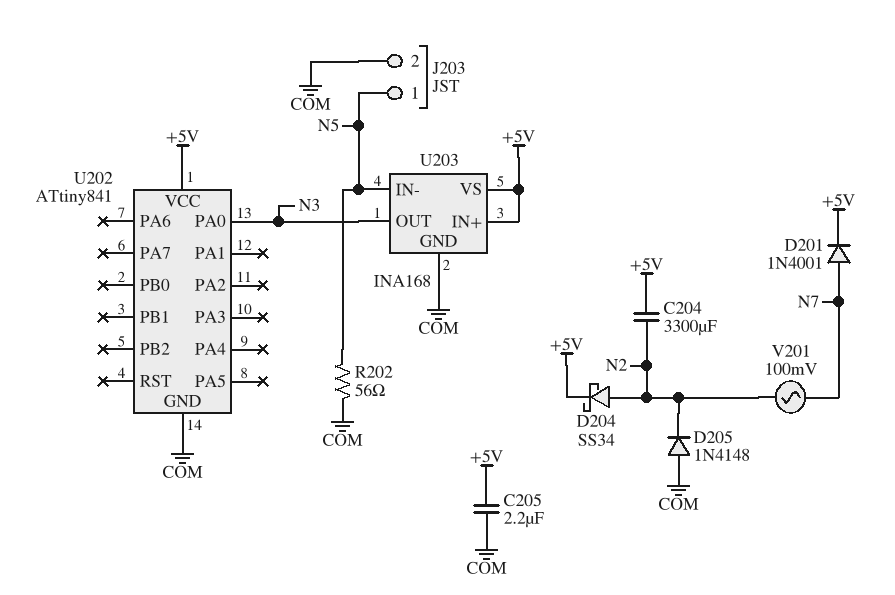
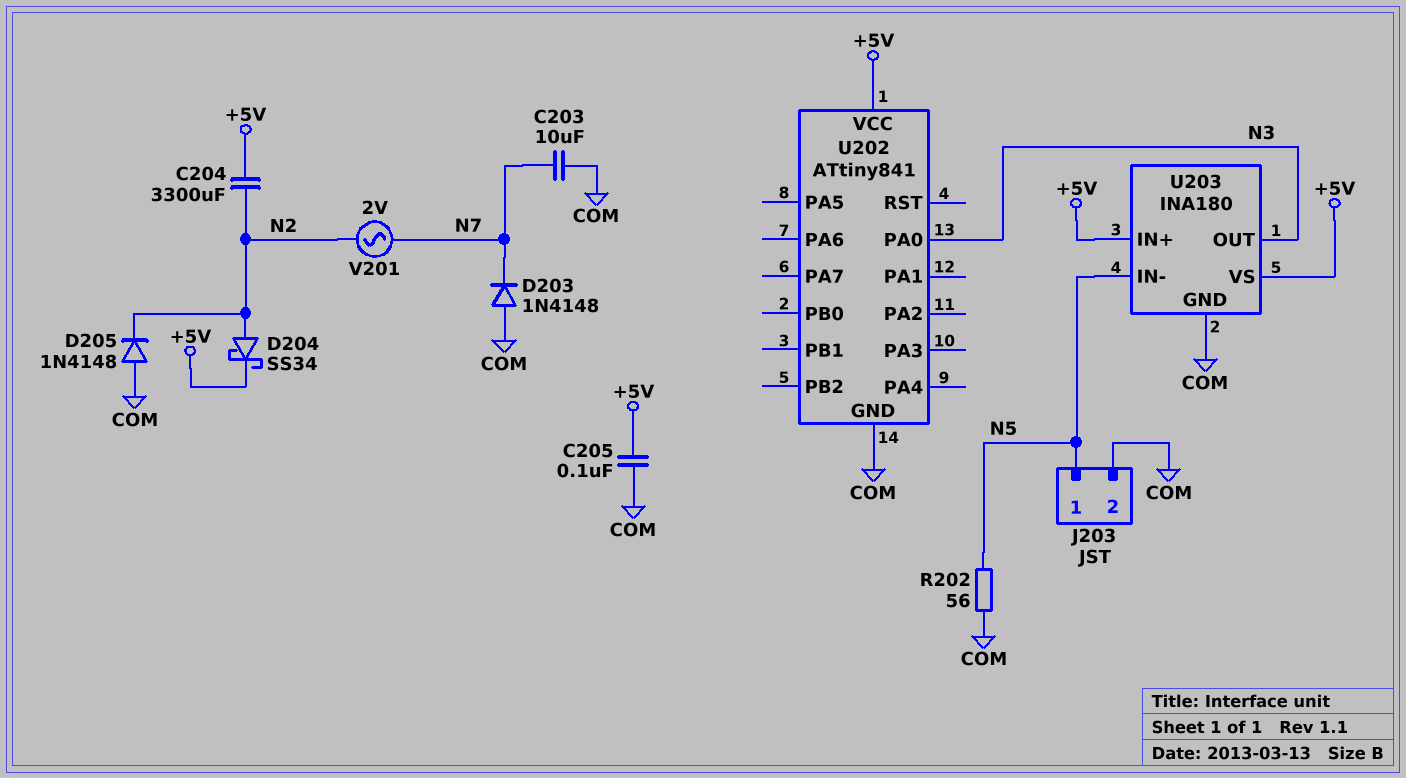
C203: none -> 10uF (COM, N7)
C205: 2.2uF (+5V, COM) -> 100nF (+5V, COM)
D201: diode 1N4001 (A N7, K +5V) -> none
D203: none -> diode 1N4148 (A COM, K N7)
U203: INA168 -> INA180
V201: AC 100mV (N2, N7) -> AC 2V (N2, N7)

